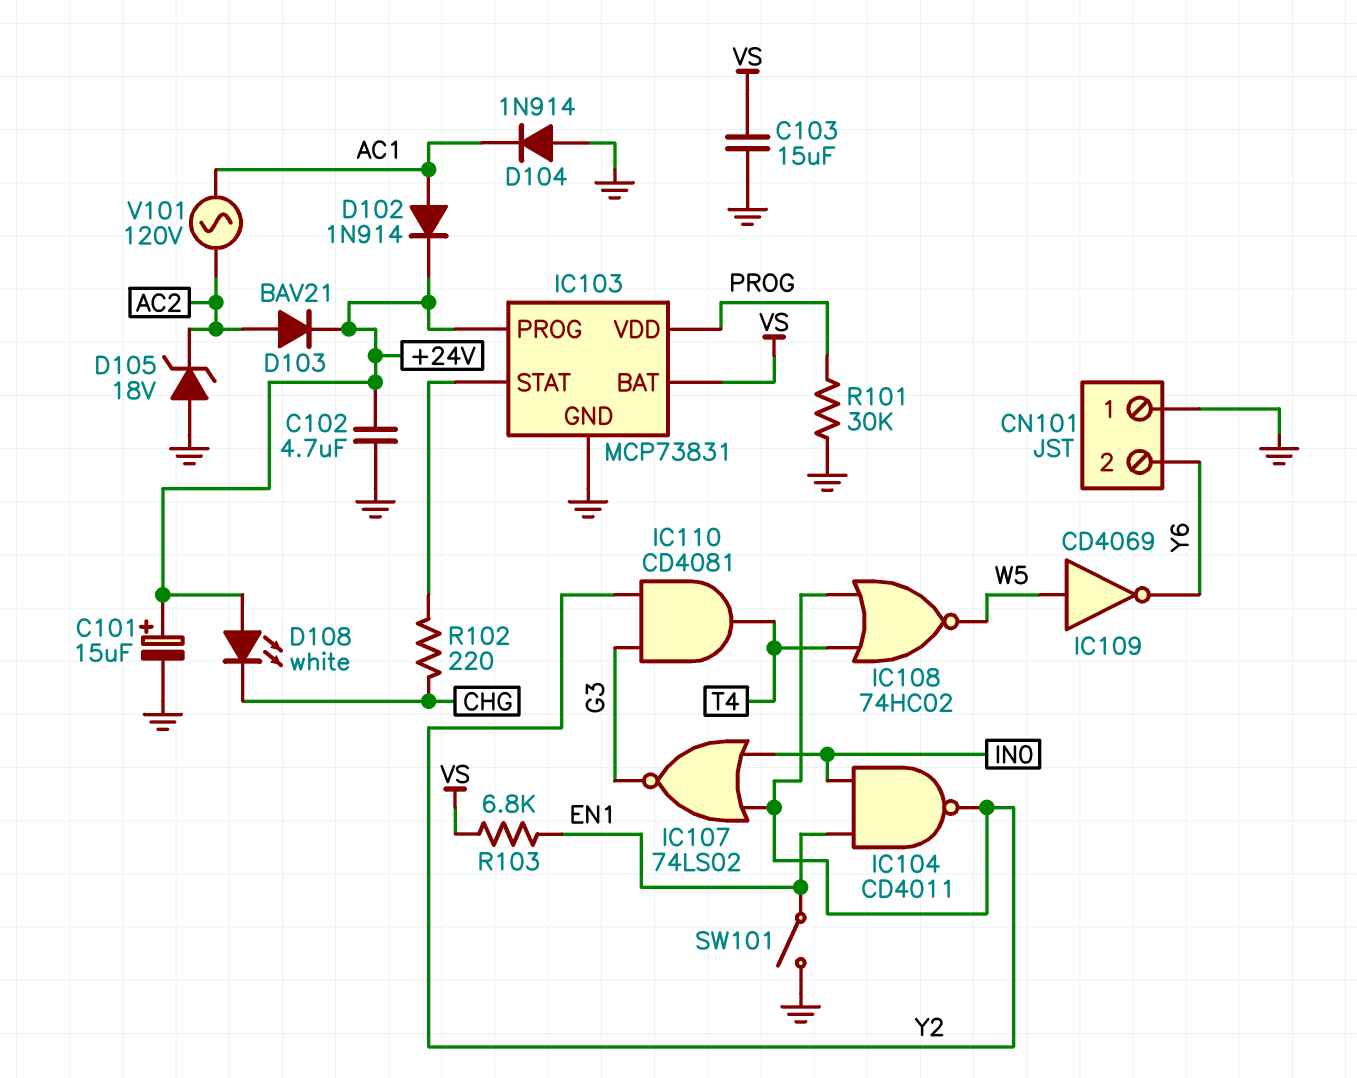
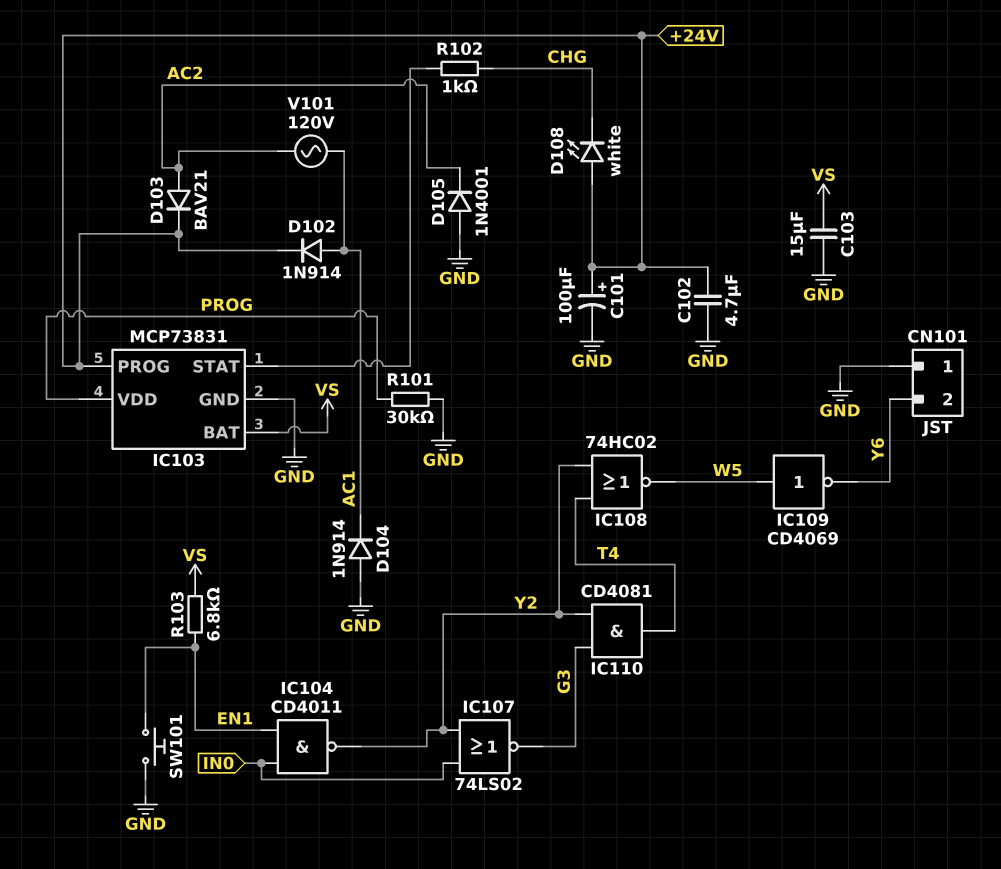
C101: 15uF (plus +24V, minus GND) -> 100uF (plus +24V, minus GND)
D105: zener 18V (A GND, K AC2) -> diode 1N4001 (A GND, K AC2)
R102: 220 (CHG, IC103/STAT) -> 1k (CHG, IC103/STAT)
SW101: switch (EN1, GND) -> button (EN1, GND)

